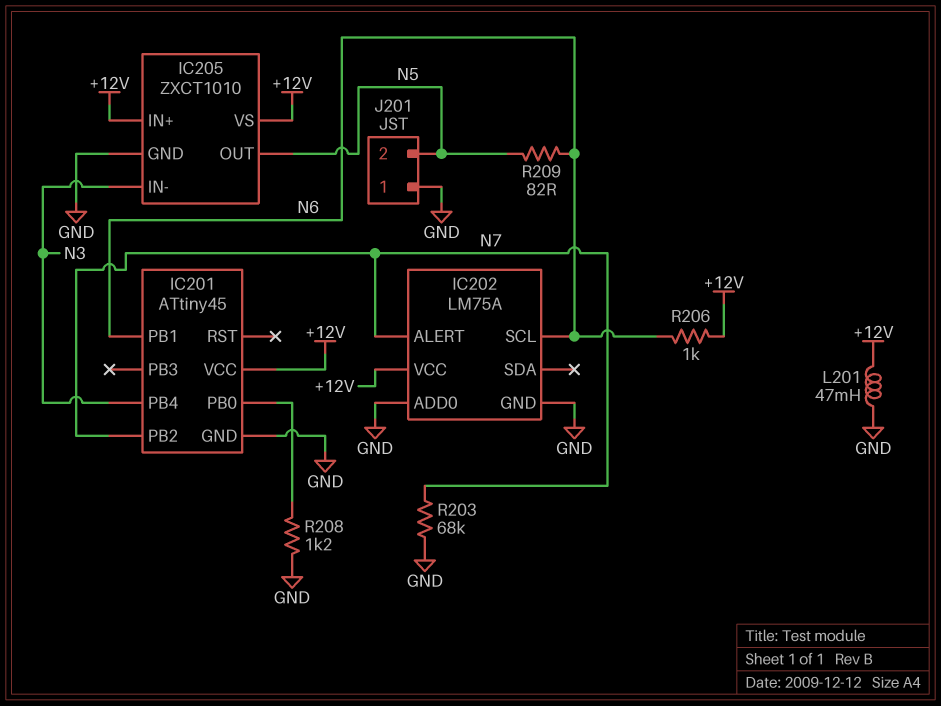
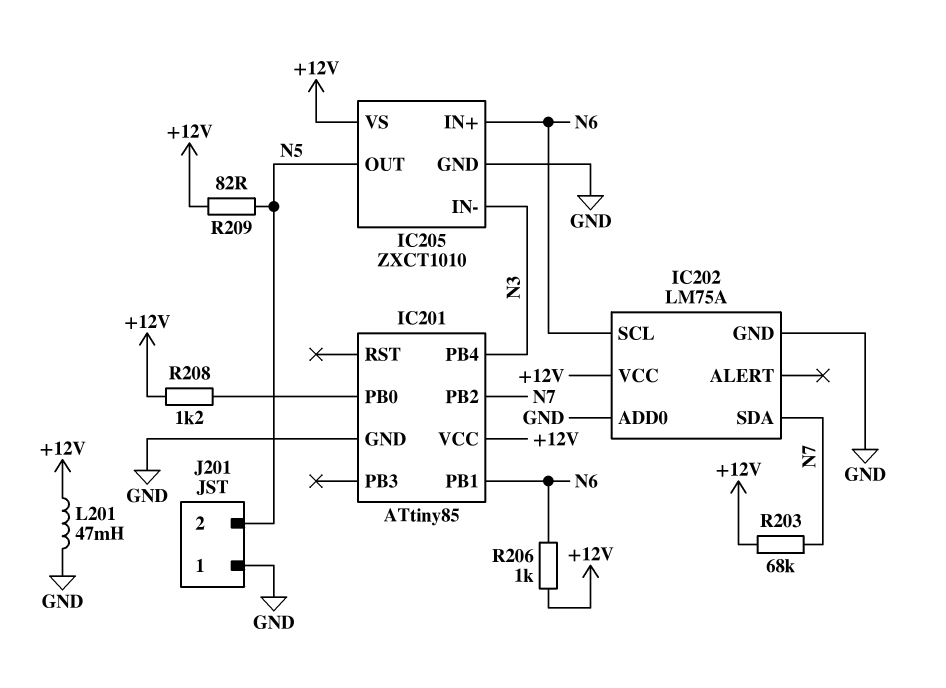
IC201: ATtiny45 -> ATtiny85
IC202 pin ALERT: N7 -> none
IC202 pin SDA: none -> N7
IC205 pin IN+: +12V -> N6
R203: 68k (GND, N7) -> 68k (+12V, N7)
R208: 1.2k (GND, IC201/PB0) -> 1.2k (+12V, IC201/PB0)
R209: 82 (N5, N6) -> 82 (+12V, N5)

